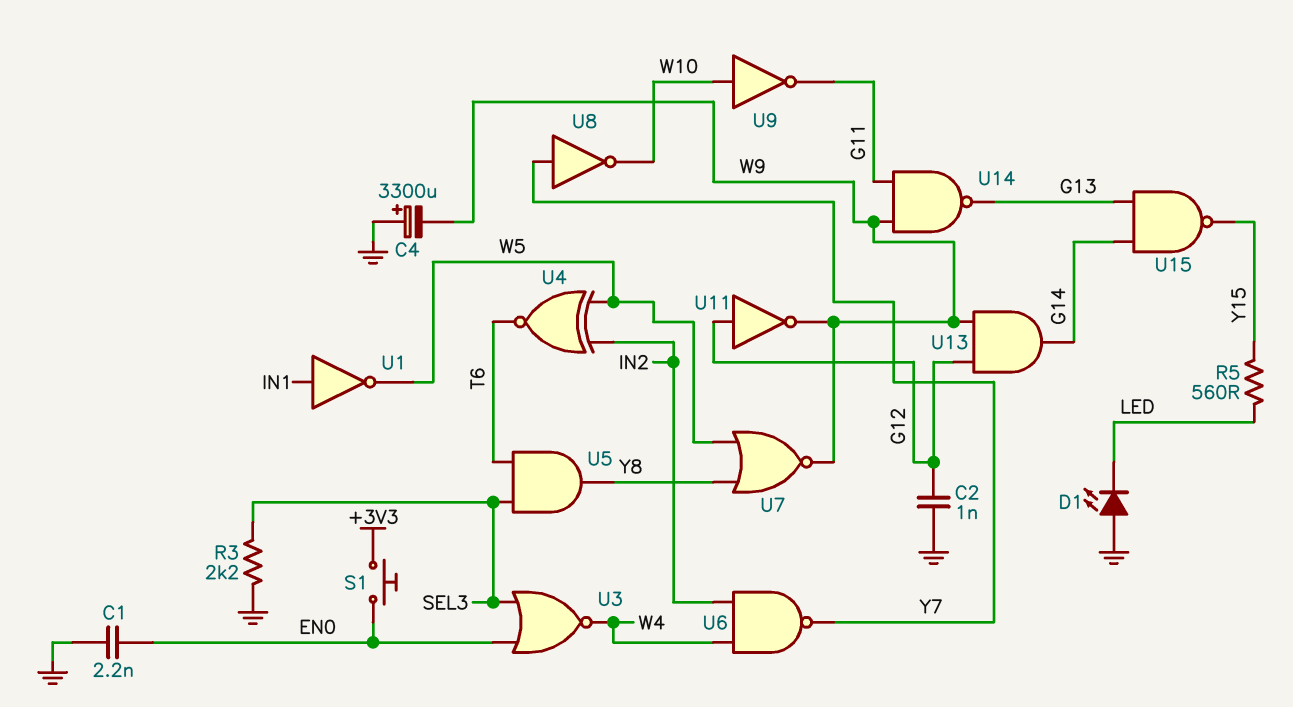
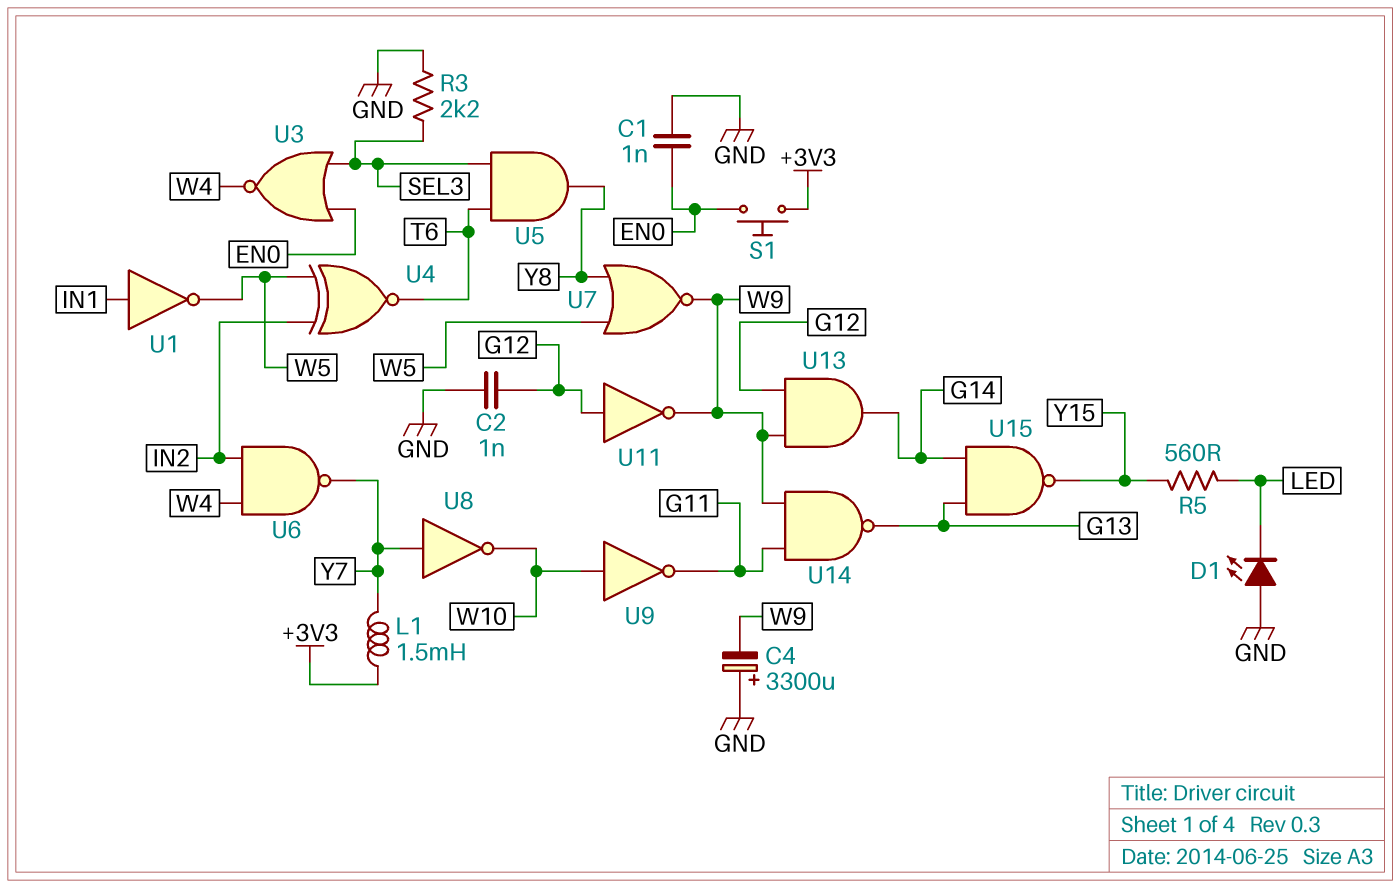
C1: 2.2nF (EN0, GND) -> 1nF (EN0, GND)
L1: none -> 1.5mH (+3V3, Y7)

